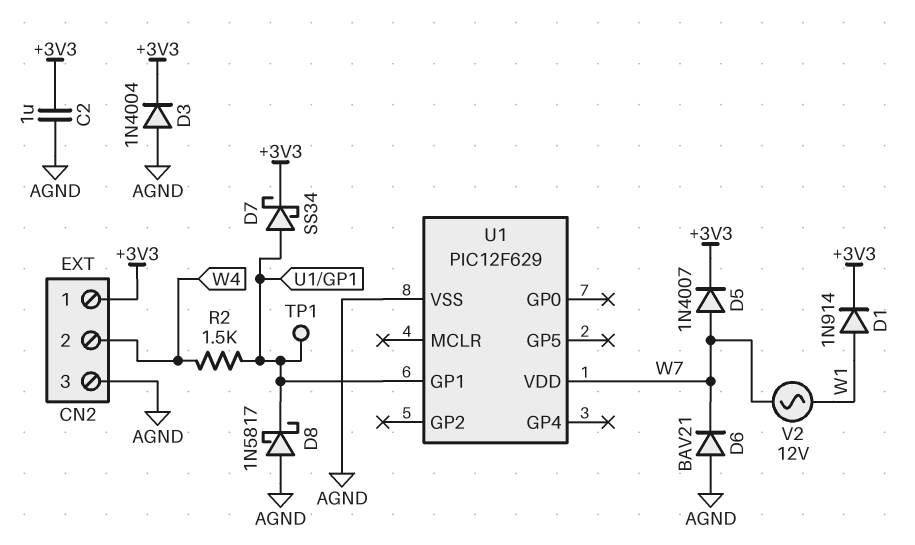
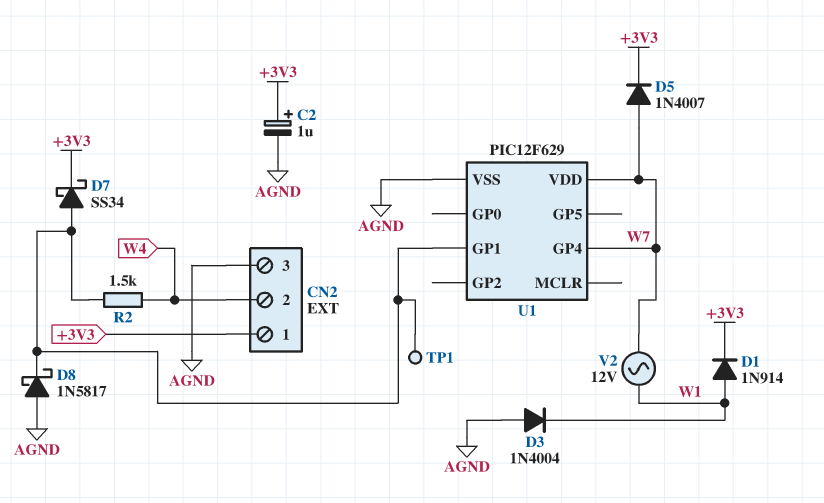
C2: 1uF (+3V3, AGND) -> 1uF (plus +3V3, minus AGND)
D3: diode 1N4004 (A AGND, K +3V3) -> diode 1N4004 (A AGND, K W1)
D6: diode BAV21 (A AGND, K W7) -> none
U1 pin GP4: none -> W7

